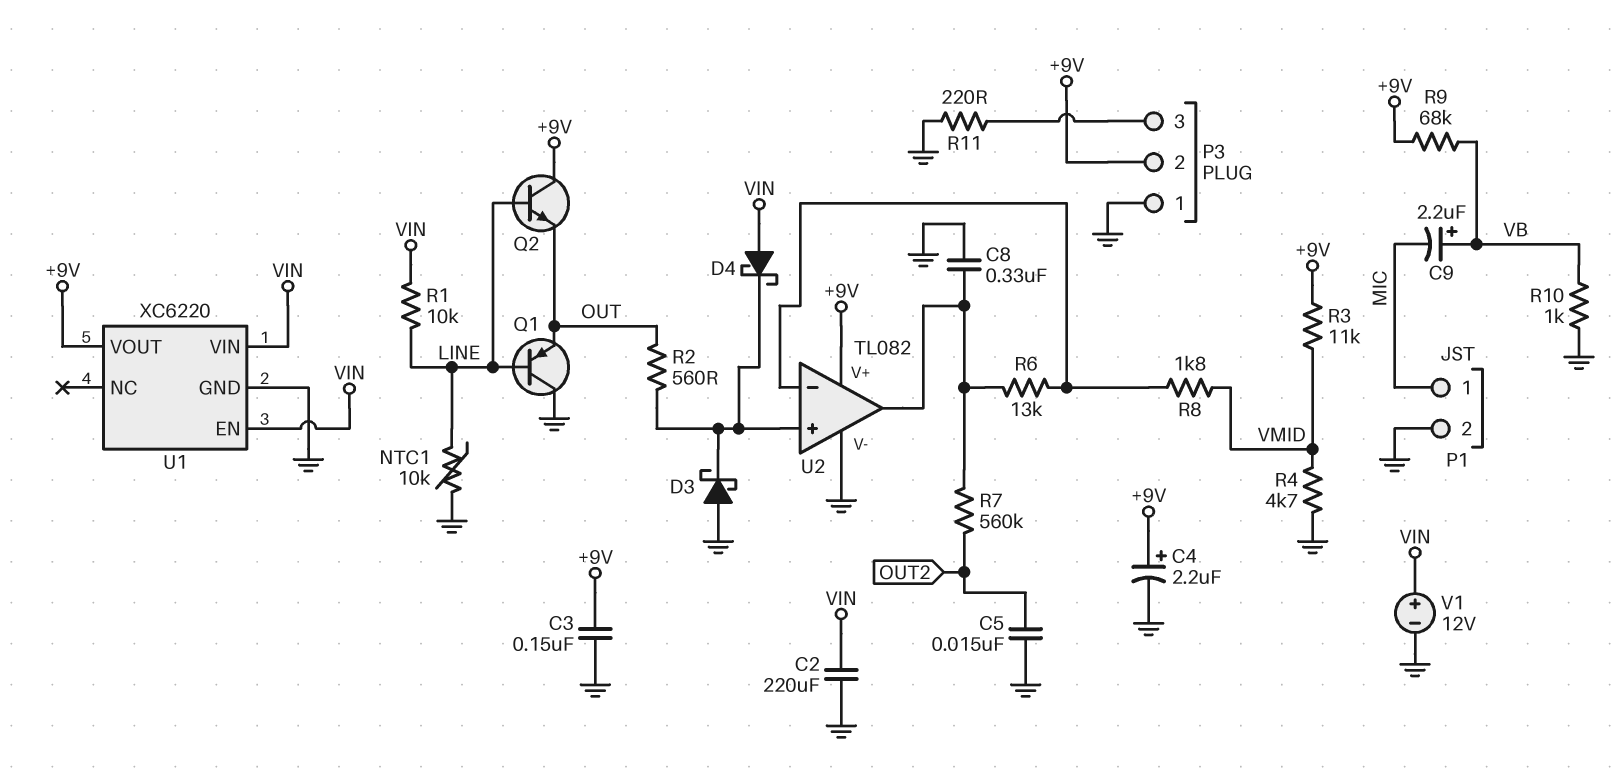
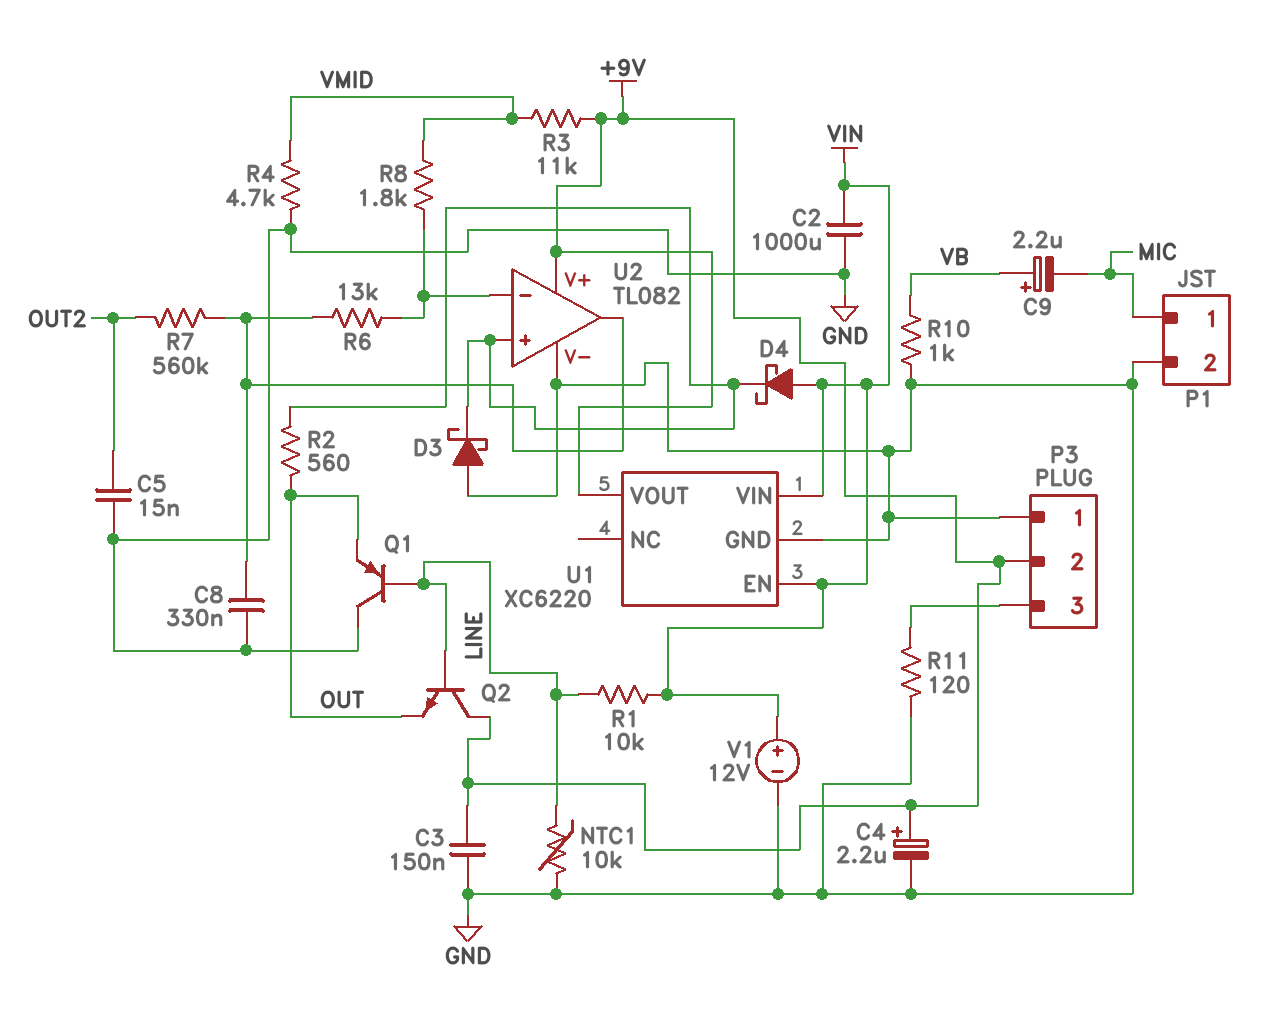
C2: 220uF (GND, VIN) -> 1000uF (GND, VIN)
R9: 68k (+9V, VB) -> none
R11: 220 (GND, P3/3) -> 120 (GND, P3/3)

